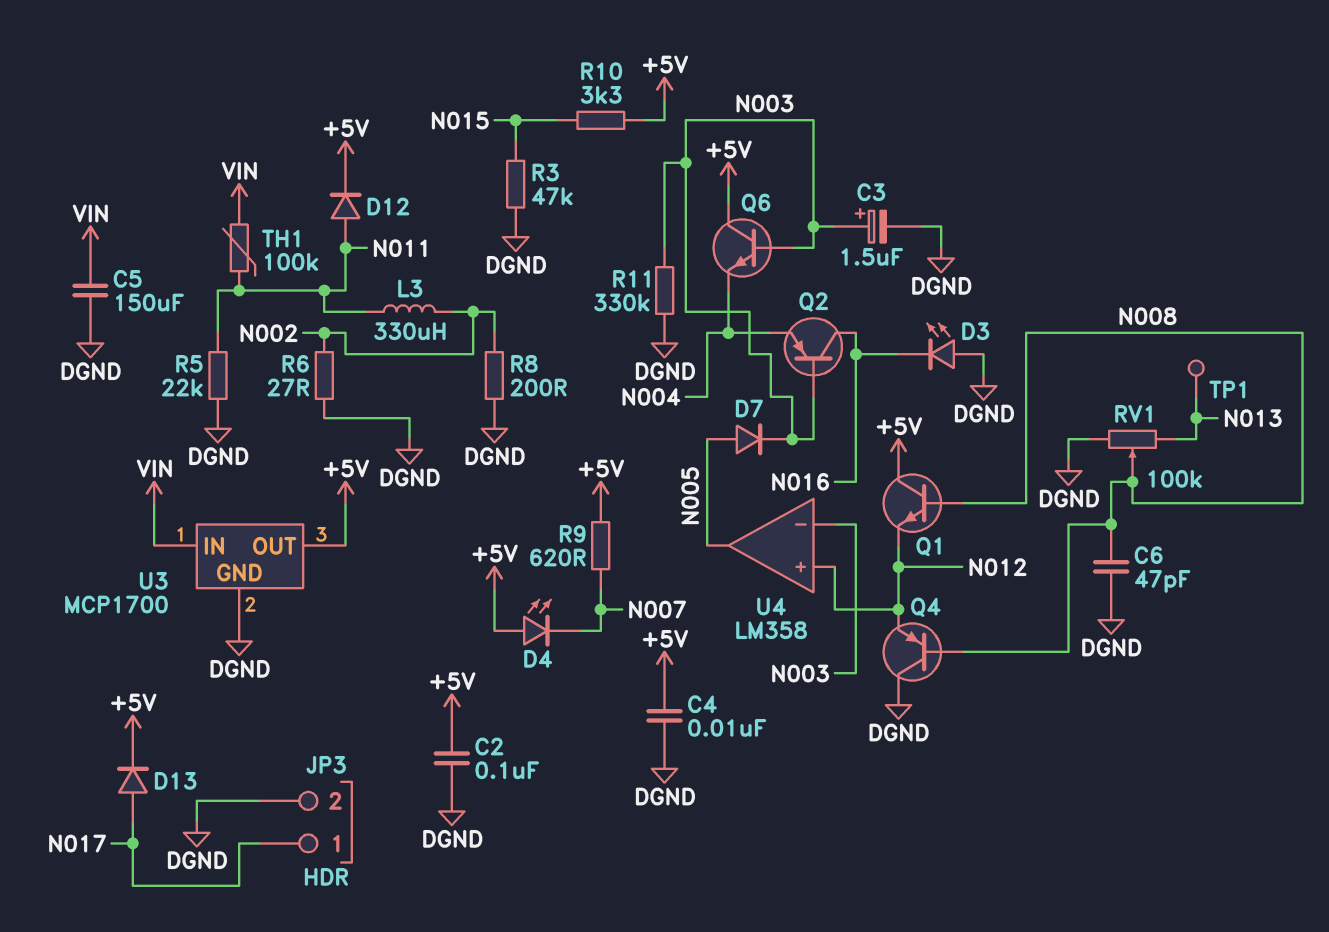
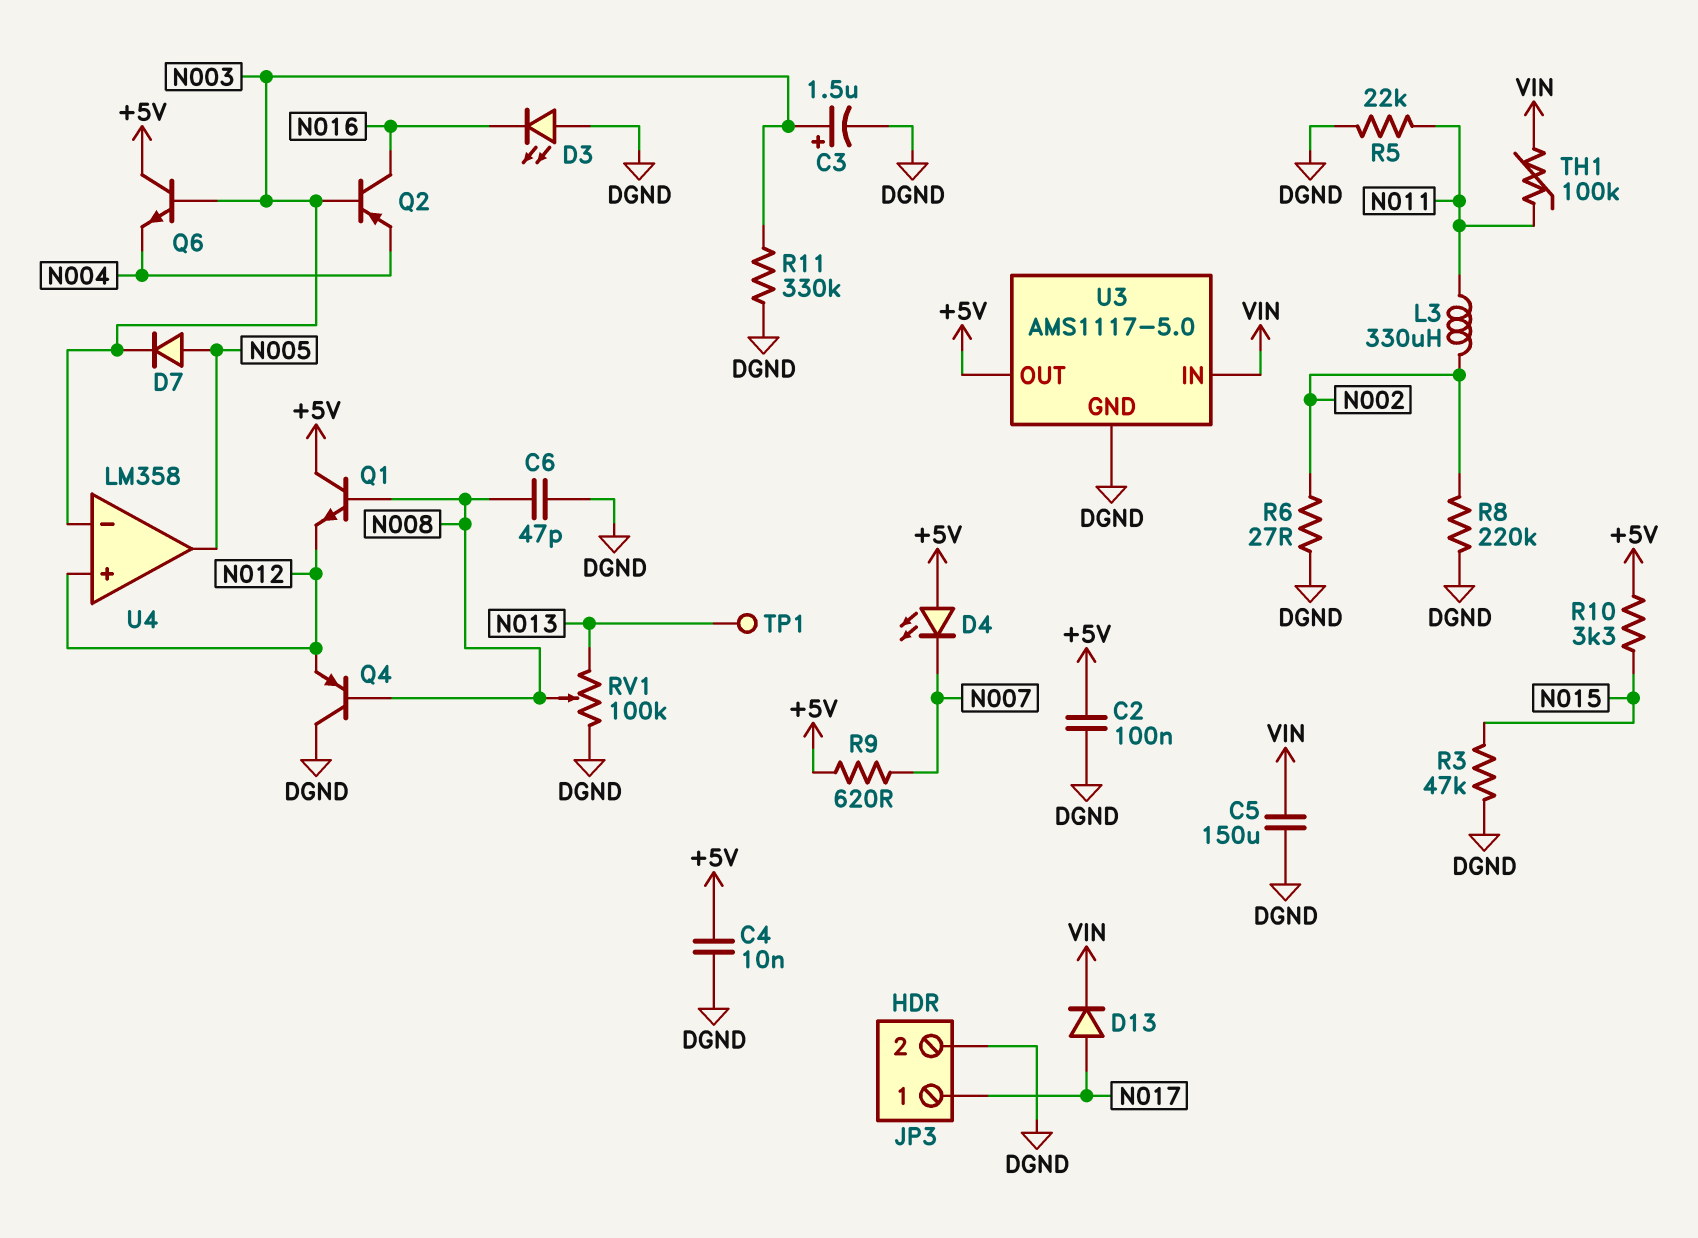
D12: diode (A N011, K +5V) -> none
D13: diode (A N017, K +5V) -> diode (A N017, K VIN)
R8: 200 (DGND, N002) -> 220k (DGND, N002)
U3: MCP1700 -> AMS1117-5.0

